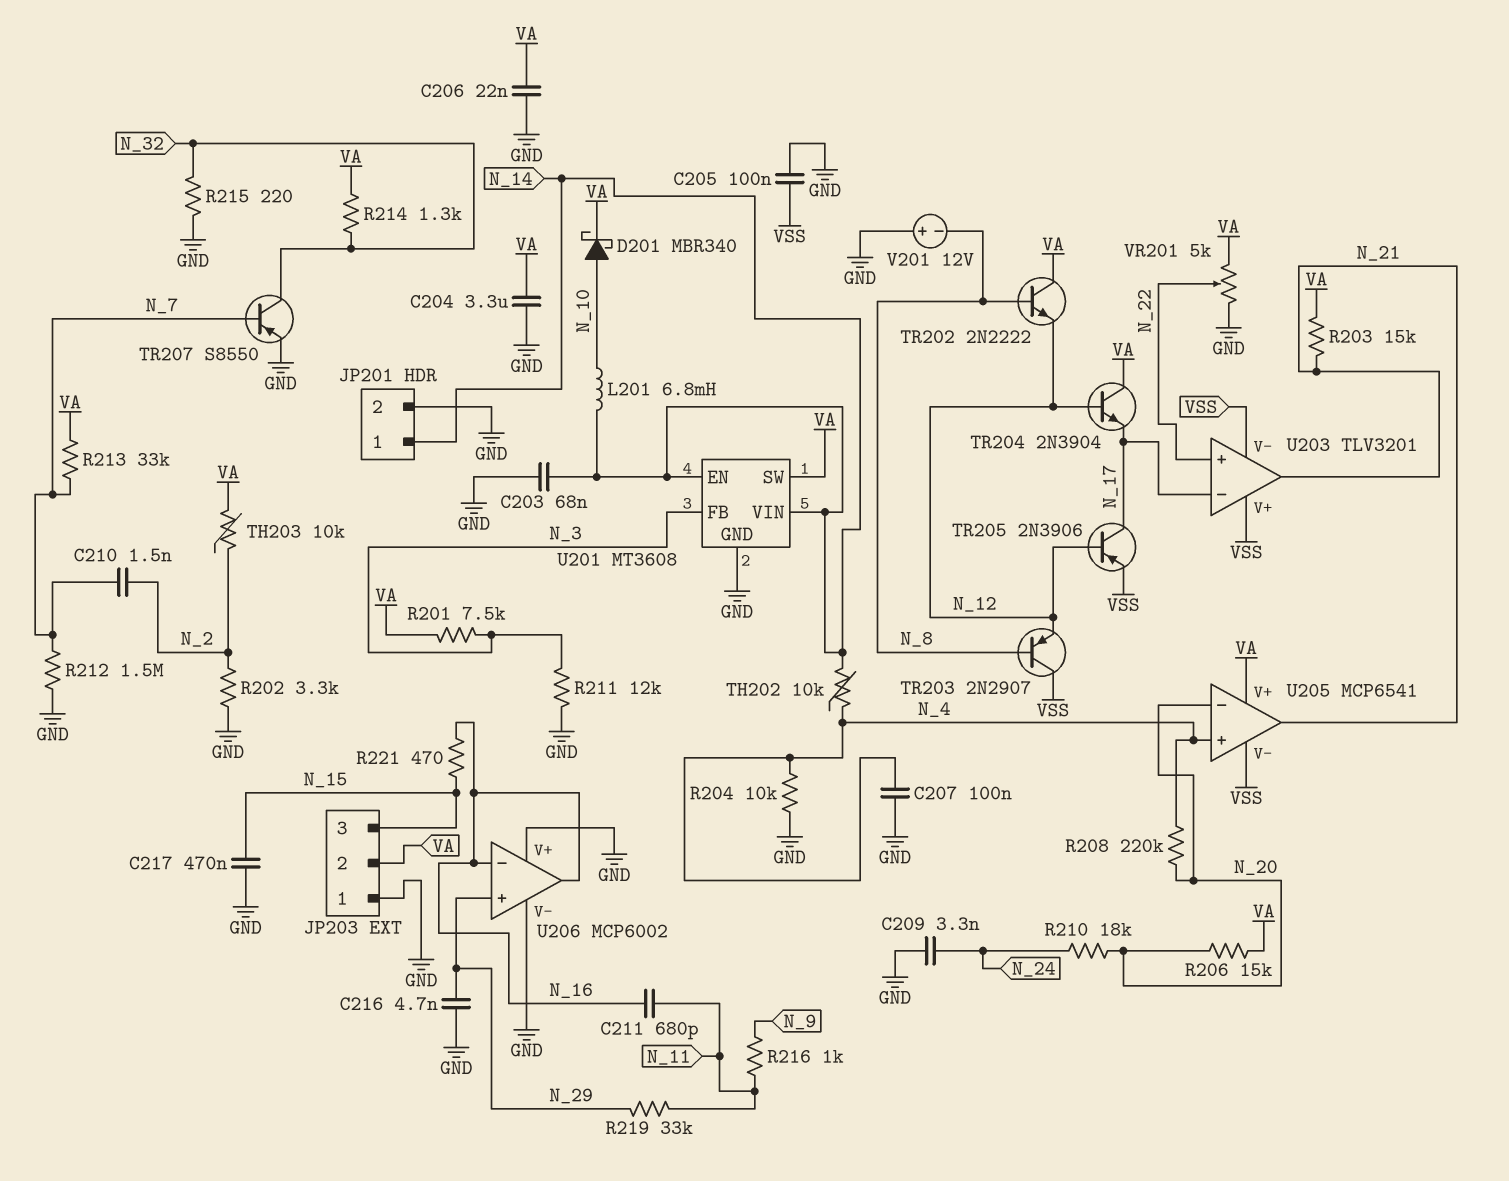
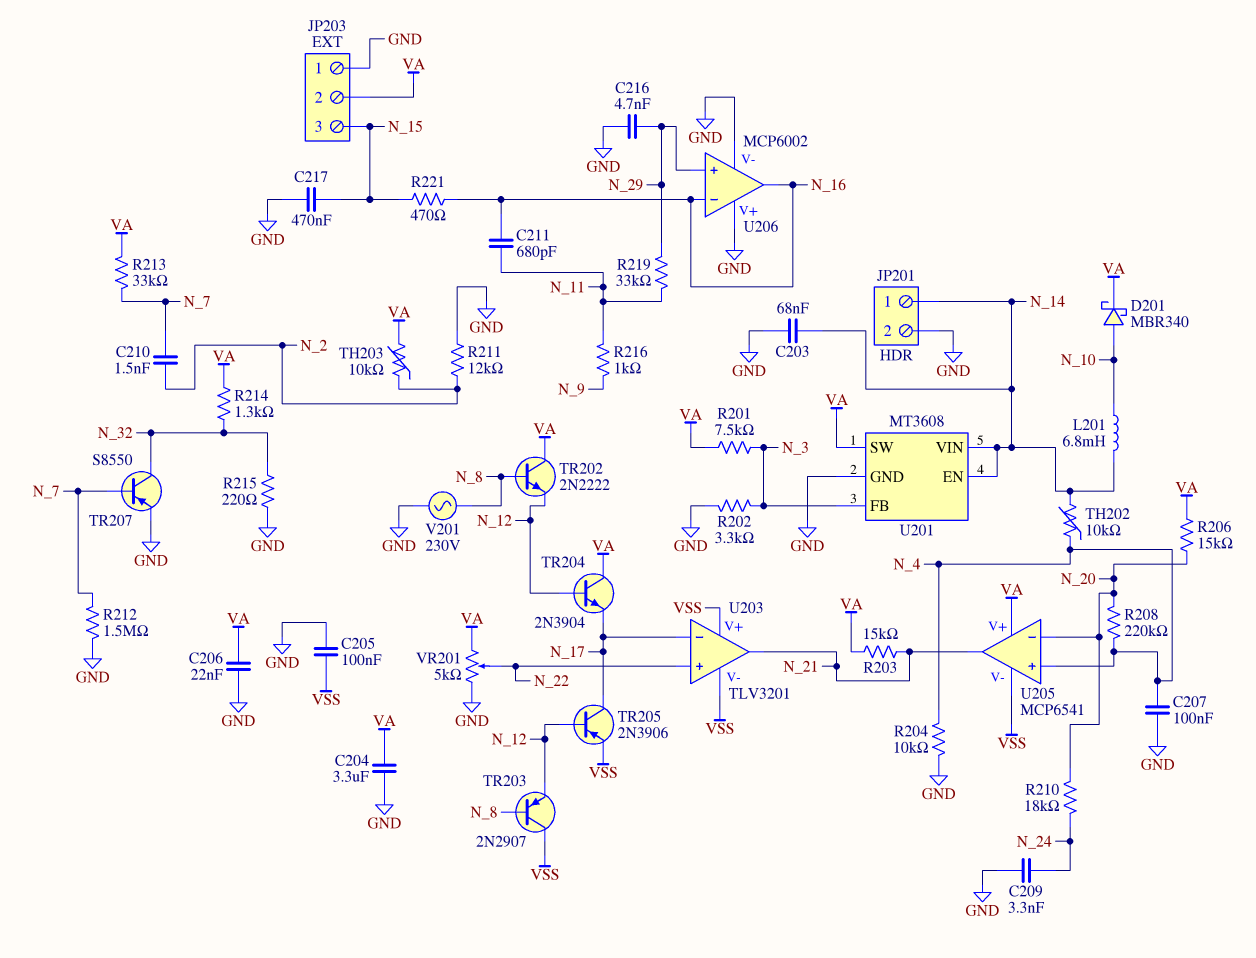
R202: 3.3k (GND, N_2) -> 3.3k (GND, N_3)
R211: 12k (GND, N_3) -> 12k (GND, N_2)
V201: 12V (plus GND, minus N_8) -> AC 230V (GND, N_8)

